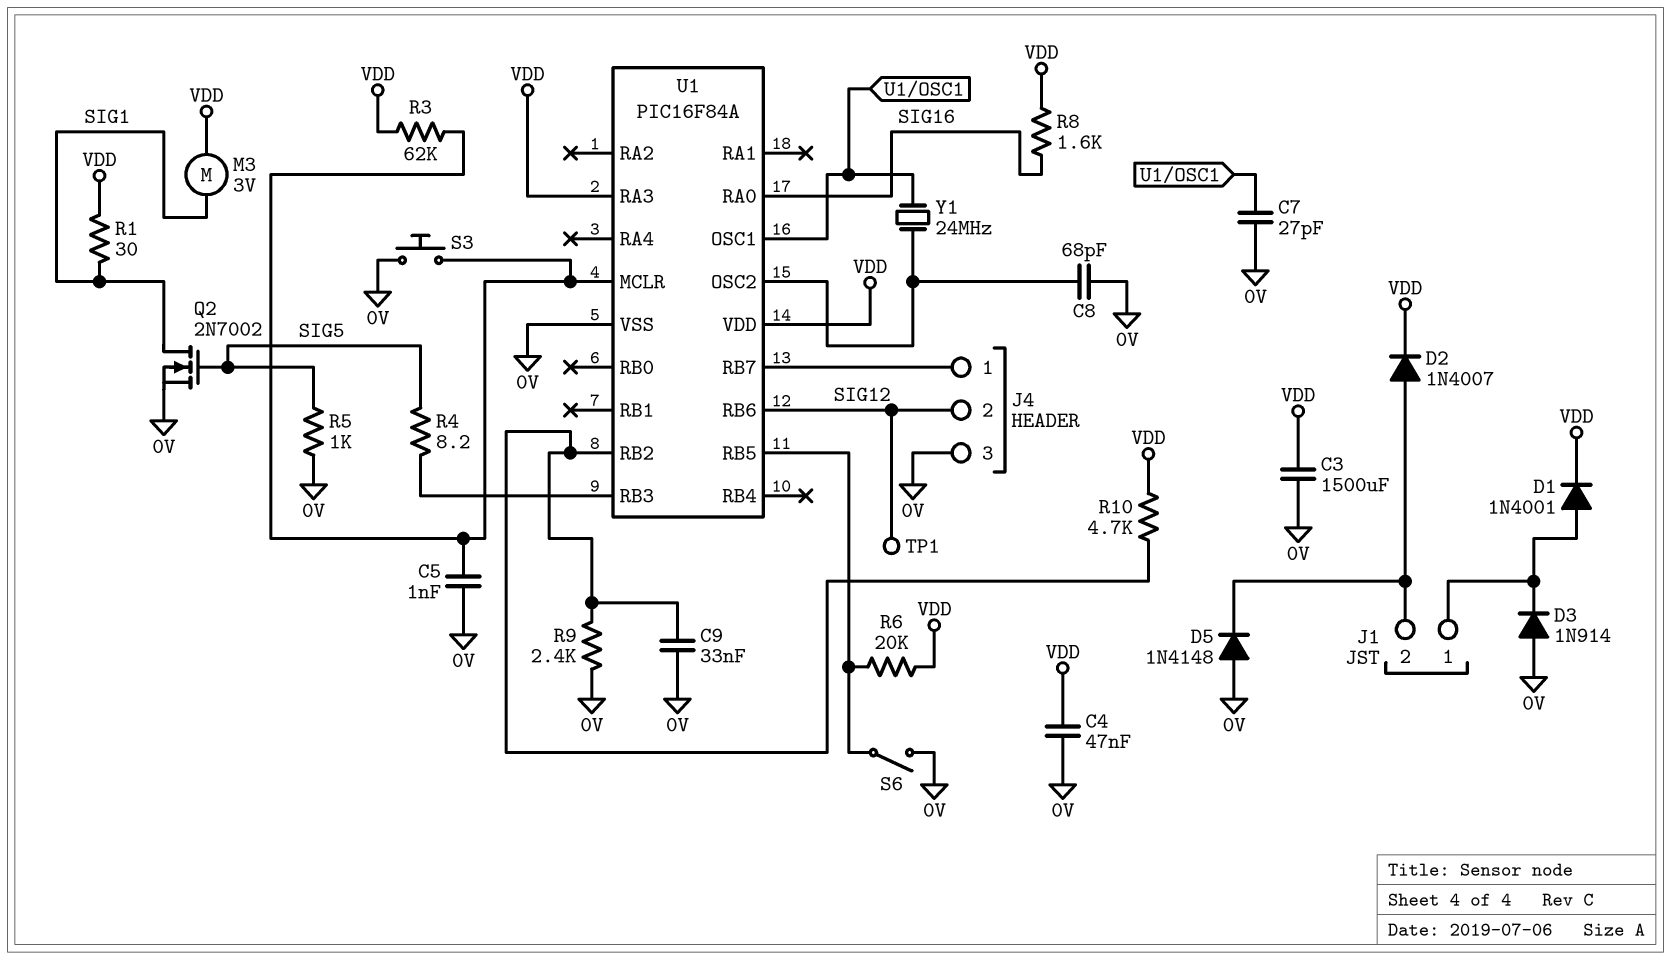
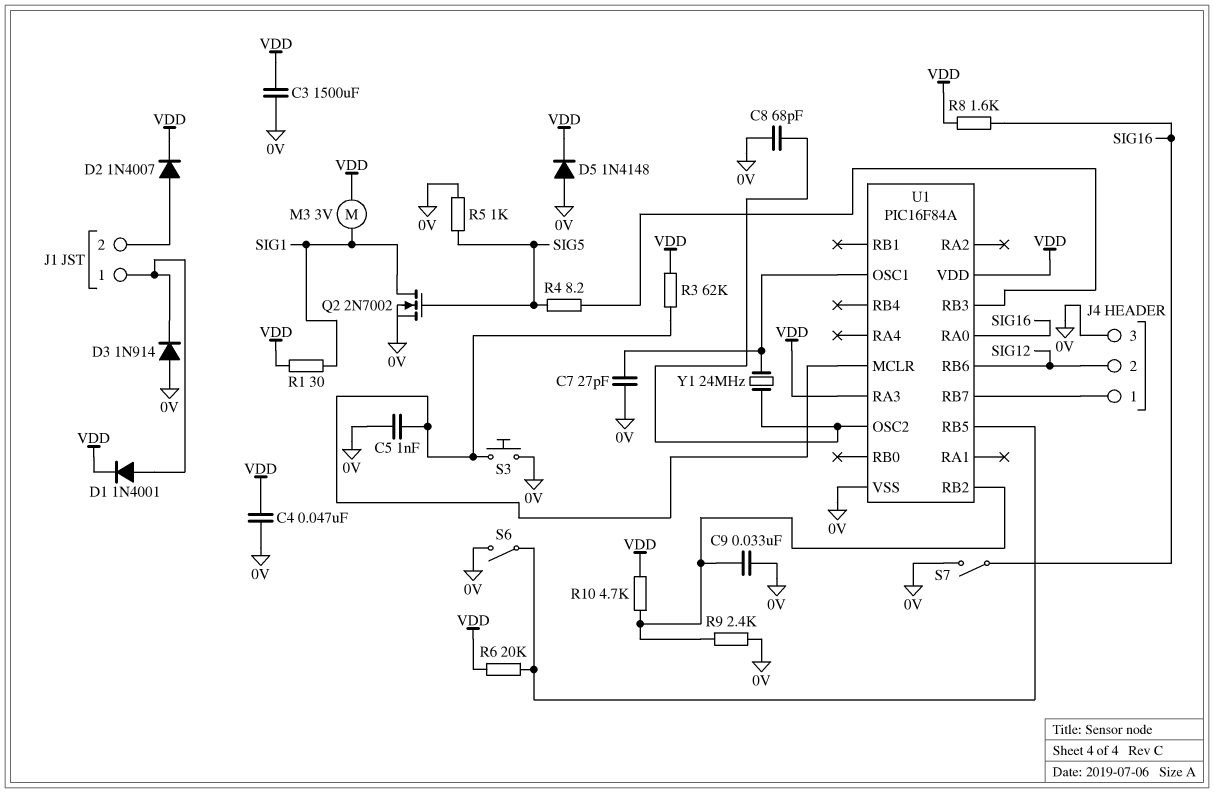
D5: diode 1N4148 (A 0V, K J1/2) -> diode 1N4148 (A 0V, K VDD)
S7: none -> switch (0V, SIG16)
TP1: test point (SIG12) -> none

